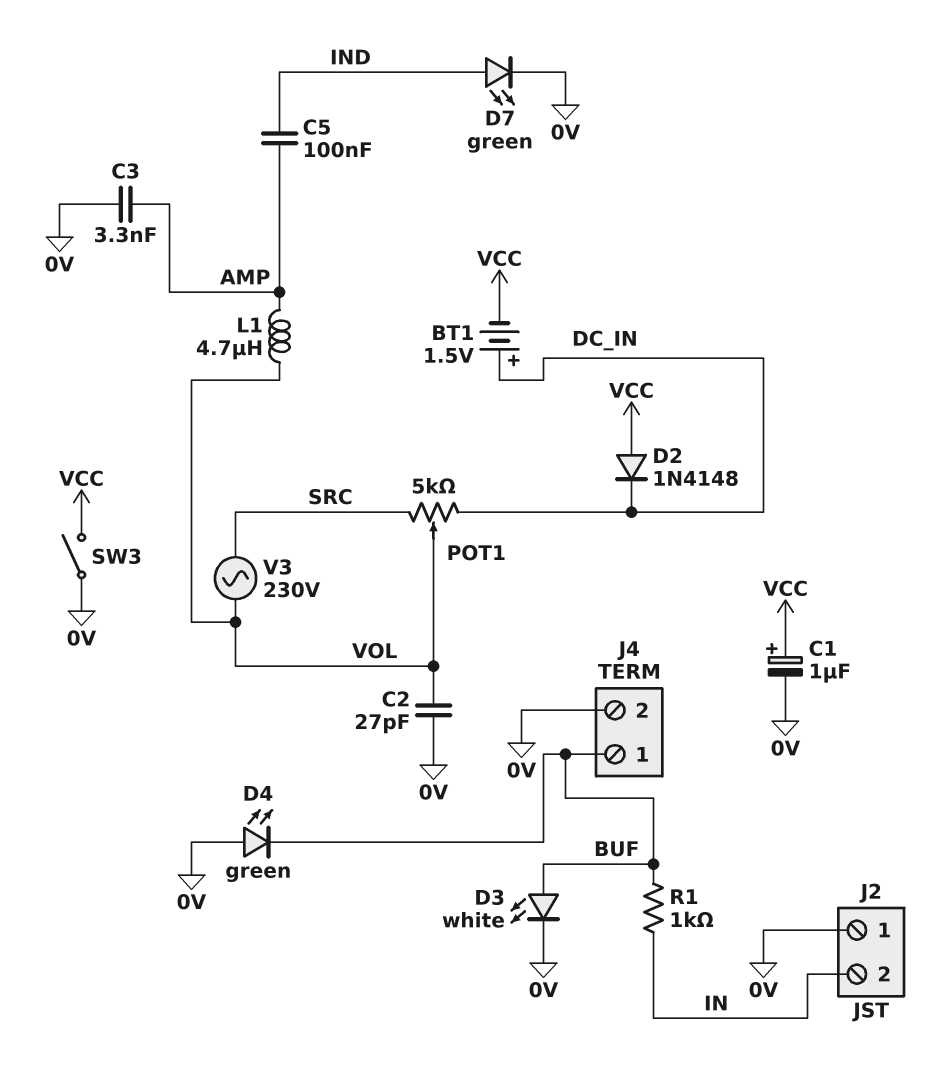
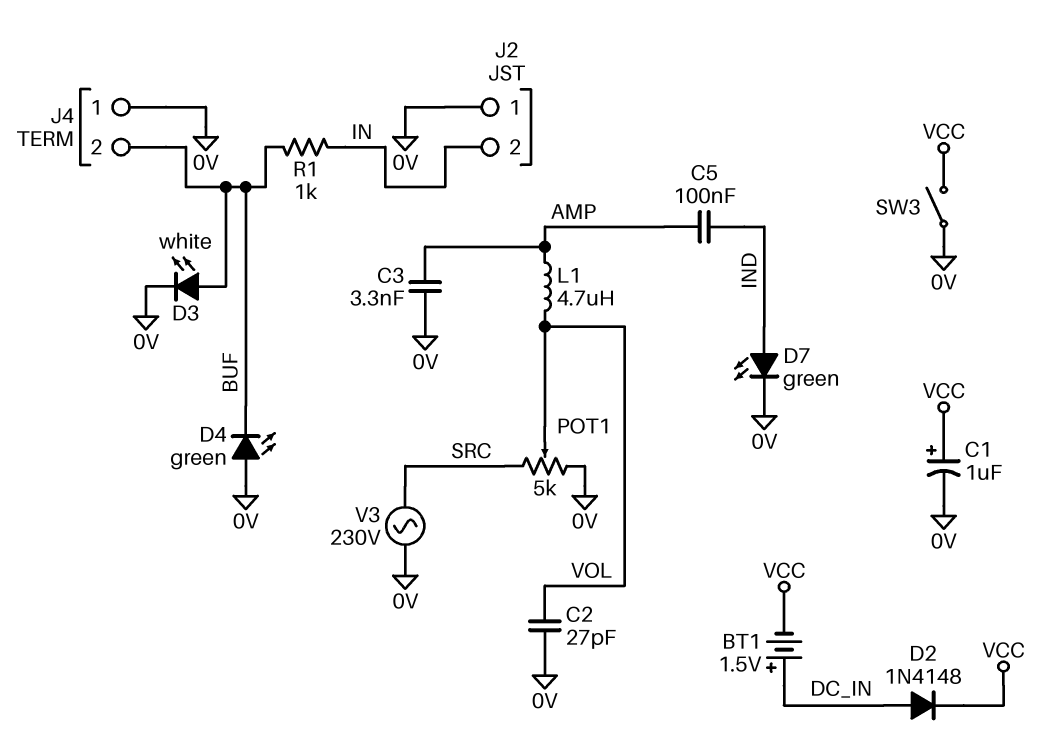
D2: diode 1N4148 (A VCC, K DC_IN) -> diode 1N4148 (A DC_IN, K VCC)
J4 pin 1: BUF -> 0V
J4 pin 2: 0V -> BUF
POT1: 5k (DC_IN, SRC, wiper VOL) -> 5k (0V, SRC, wiper VOL)
V3: AC 230V (SRC, VOL) -> AC 230V (0V, SRC)

